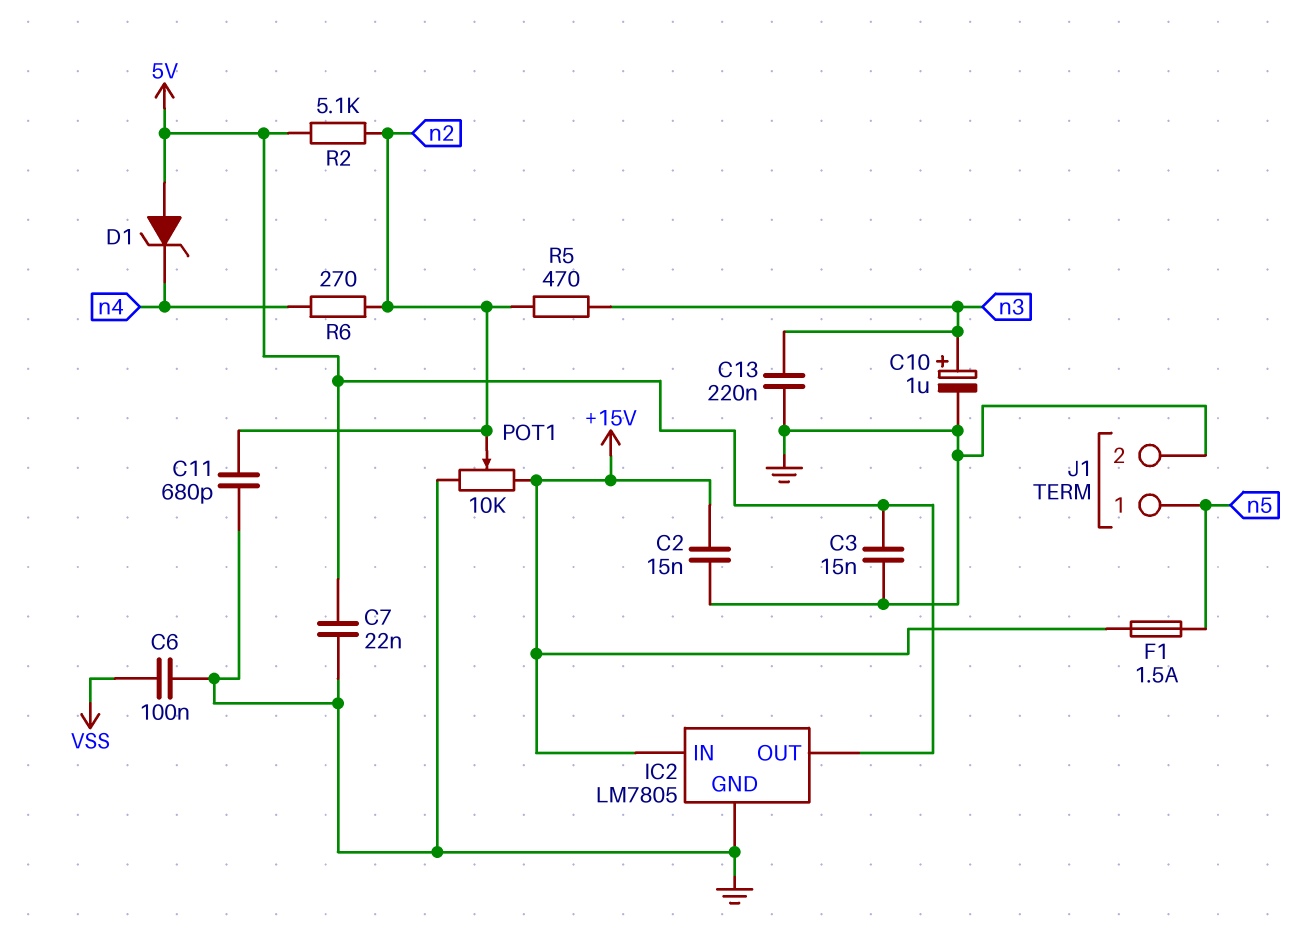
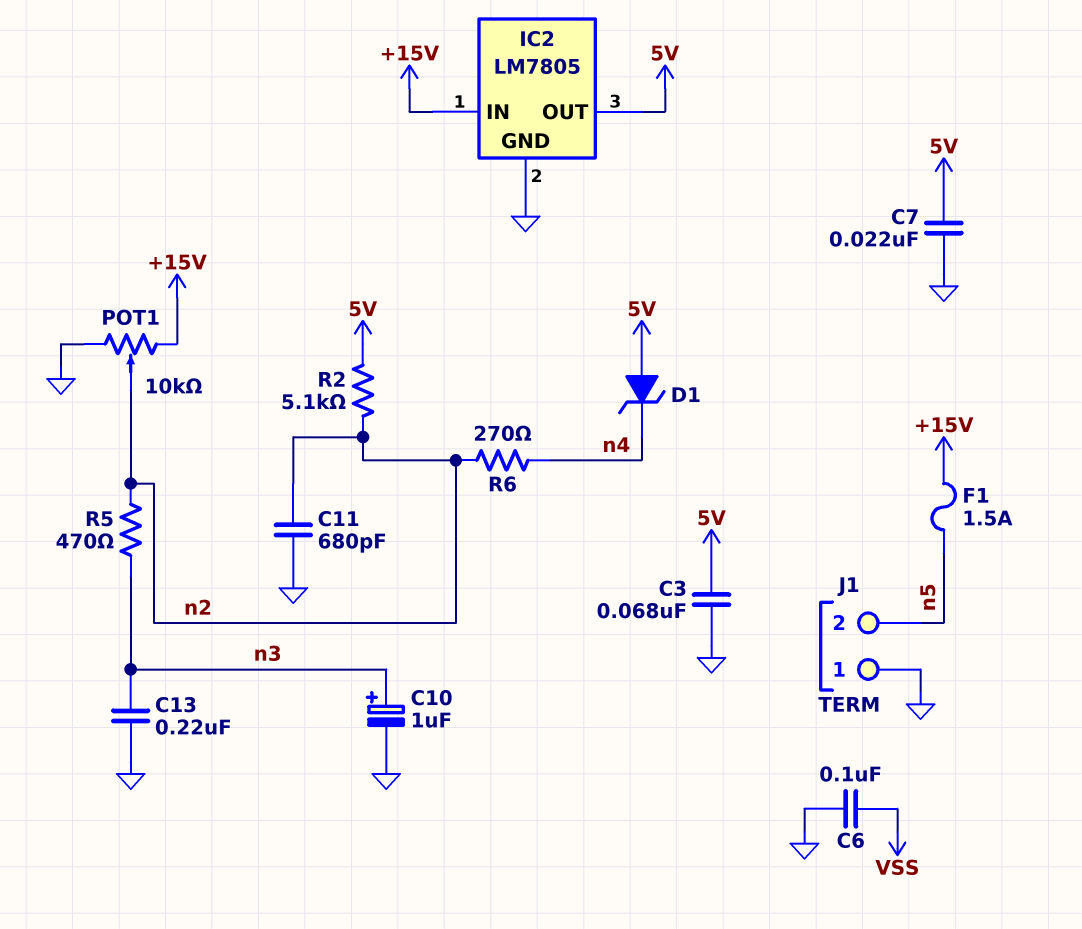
C2: 15nF (+15V, GND) -> none
C3: 15nF (5V, GND) -> 68nF (5V, GND)
J1 pin 1: n5 -> GND
J1 pin 2: GND -> n5

